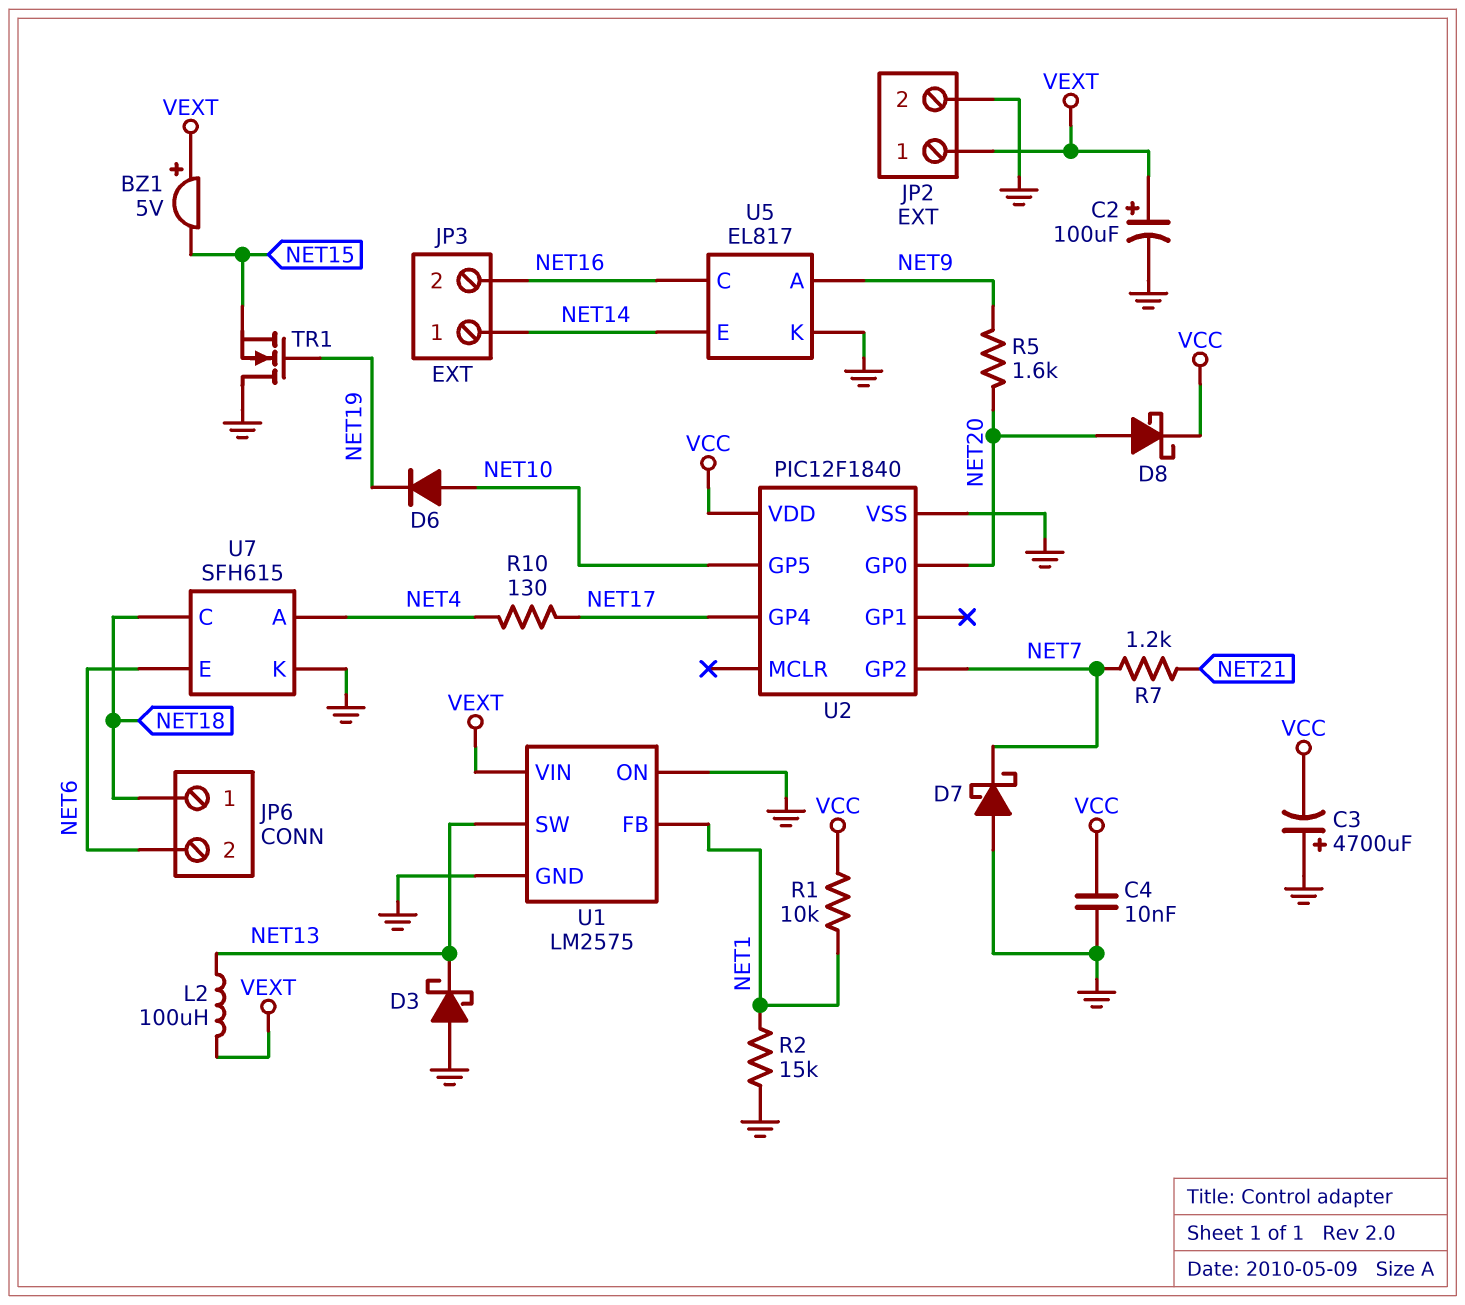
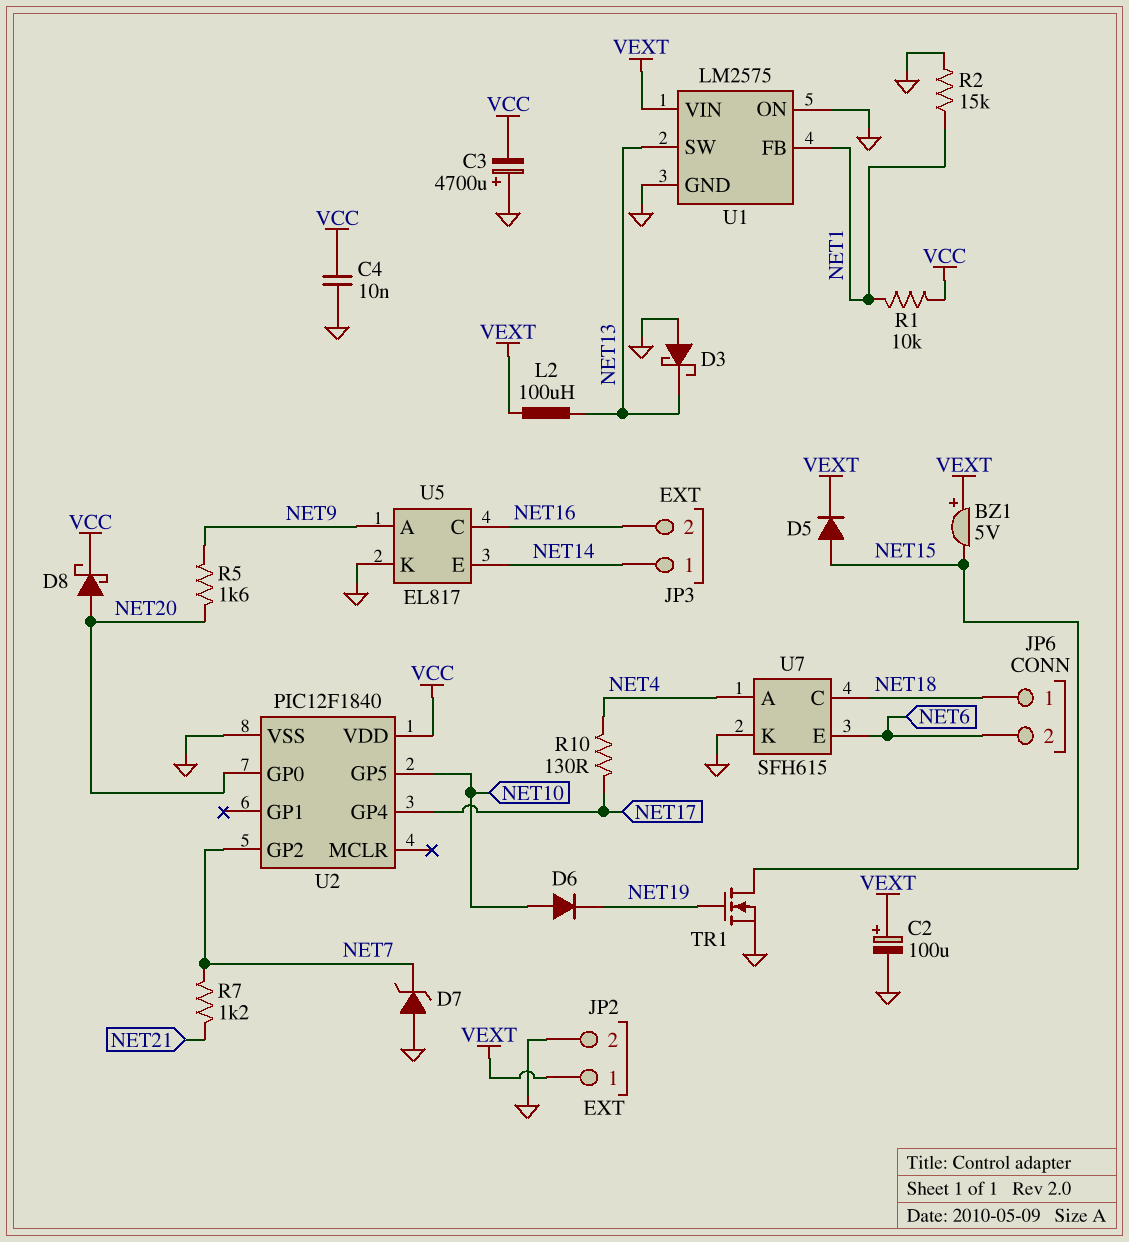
D5: none -> diode (A NET15, K VEXT)
D7: schottky (A GND, K NET7) -> zener (A GND, K NET7)
TR1: NMOS (G NET19, D GND, S NET15) -> NMOS (G NET19, D NET15, S GND)

